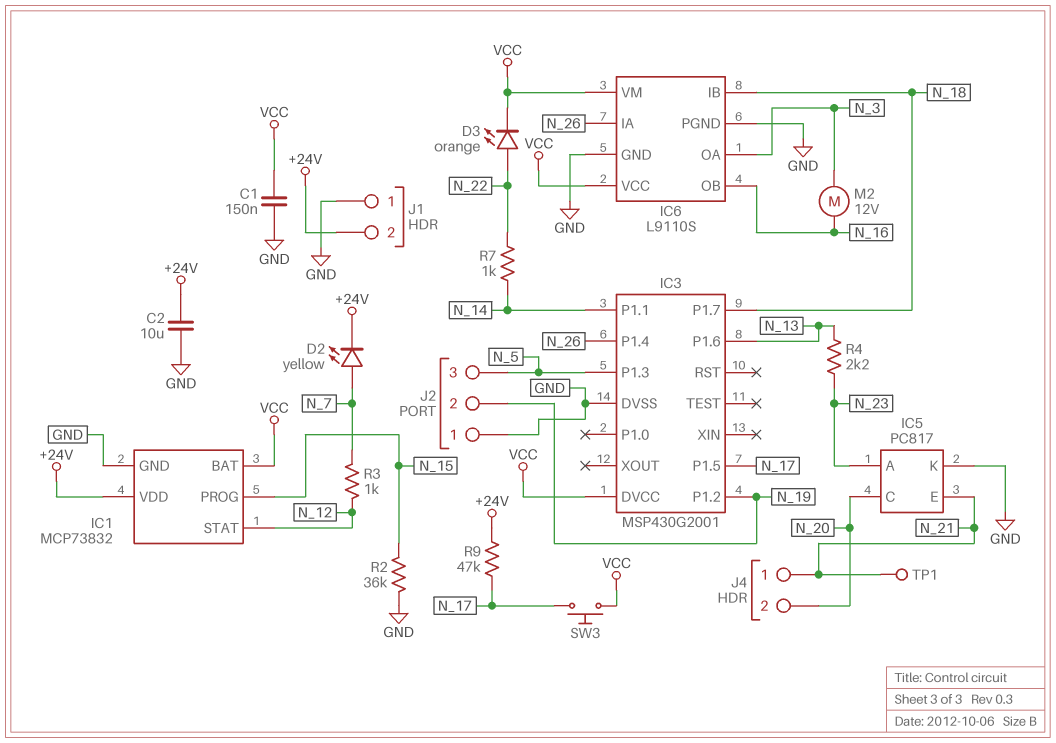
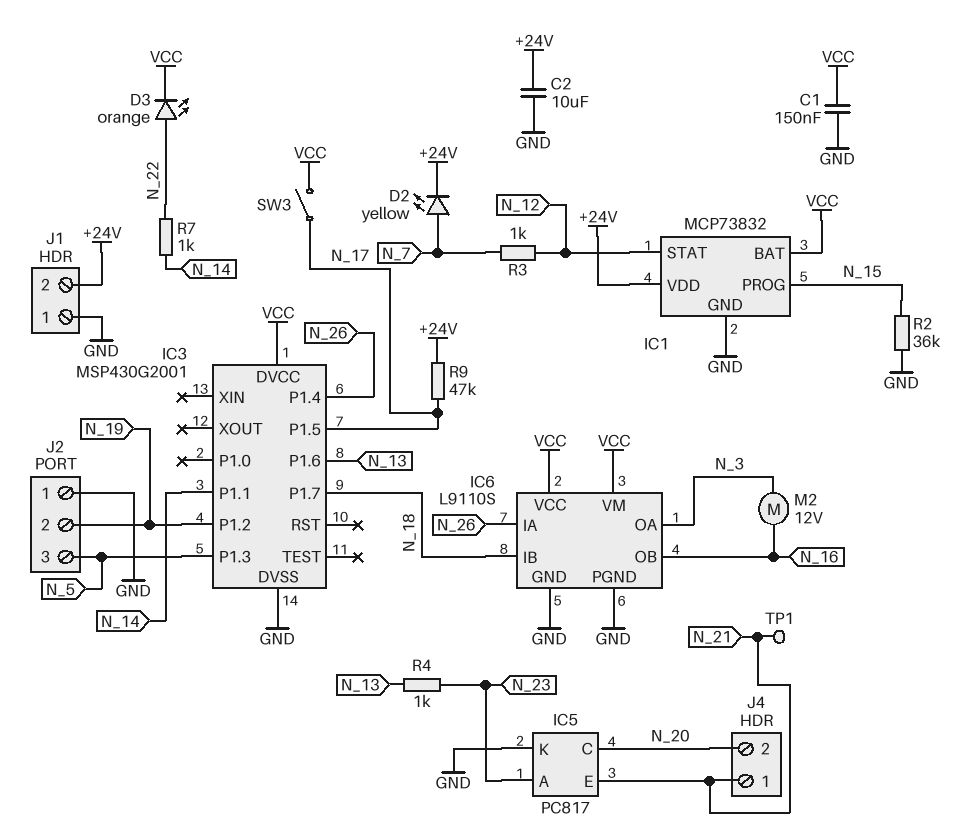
R4: 2.2k (N_13, N_23) -> 1k (N_13, N_23)
SW3: button (N_17, VCC) -> switch (N_17, VCC)

